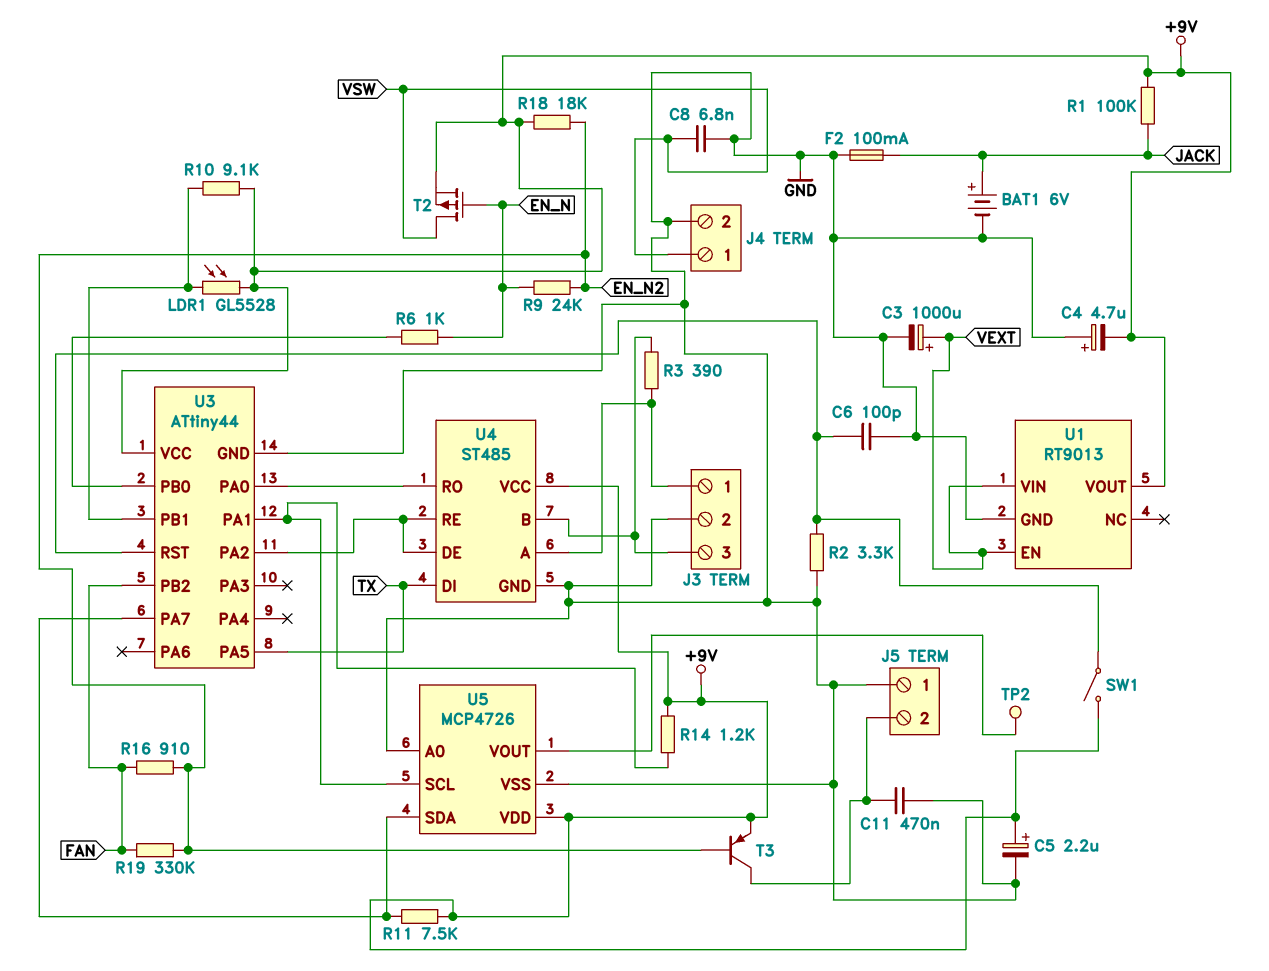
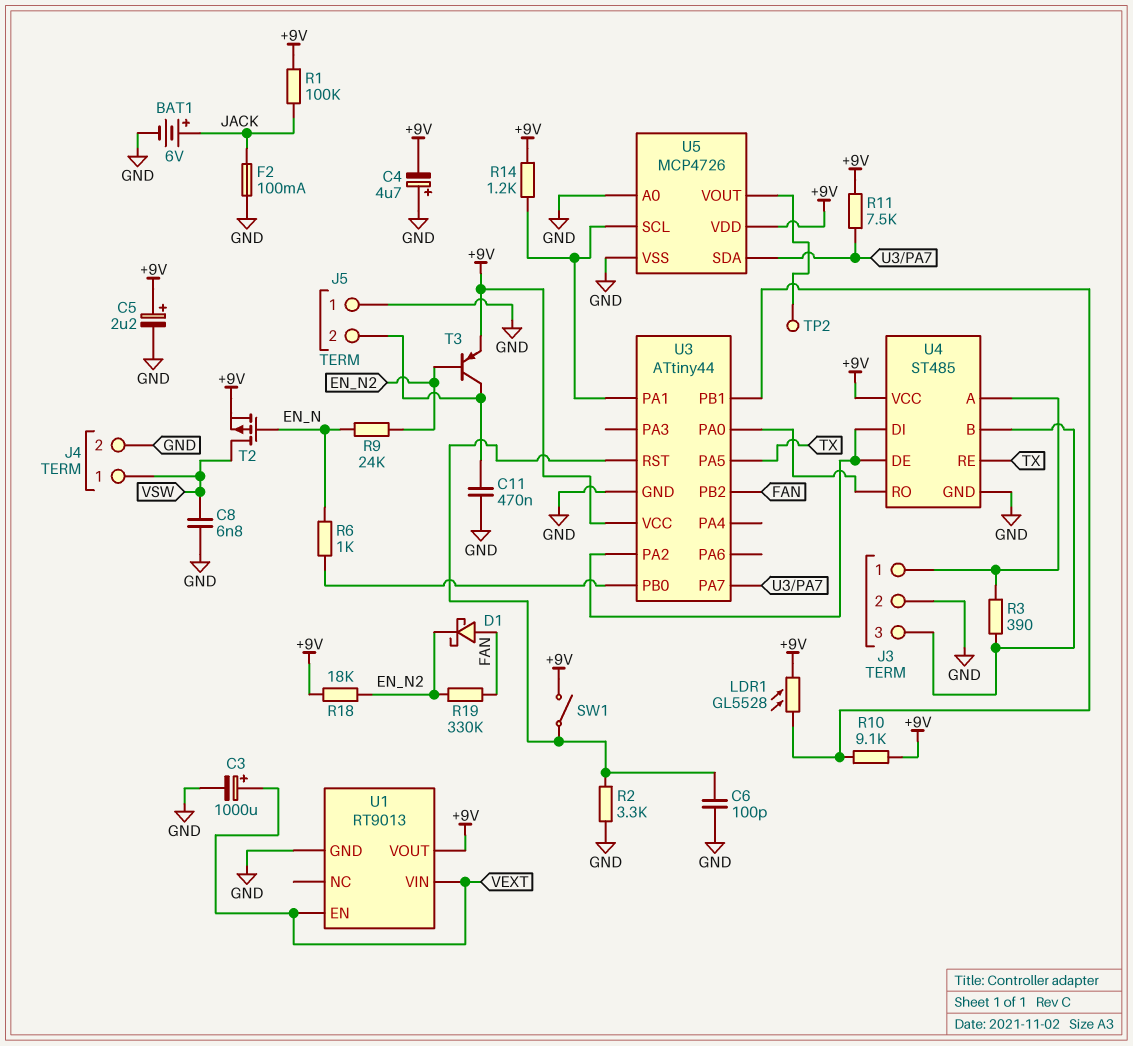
D1: none -> schottky (A FAN, K EN_N2)
R16: 910 (EN_N2, FAN) -> none
U4 pin DI: TX -> U3/PA2
U4 pin RE: U3/PA2 -> TX

